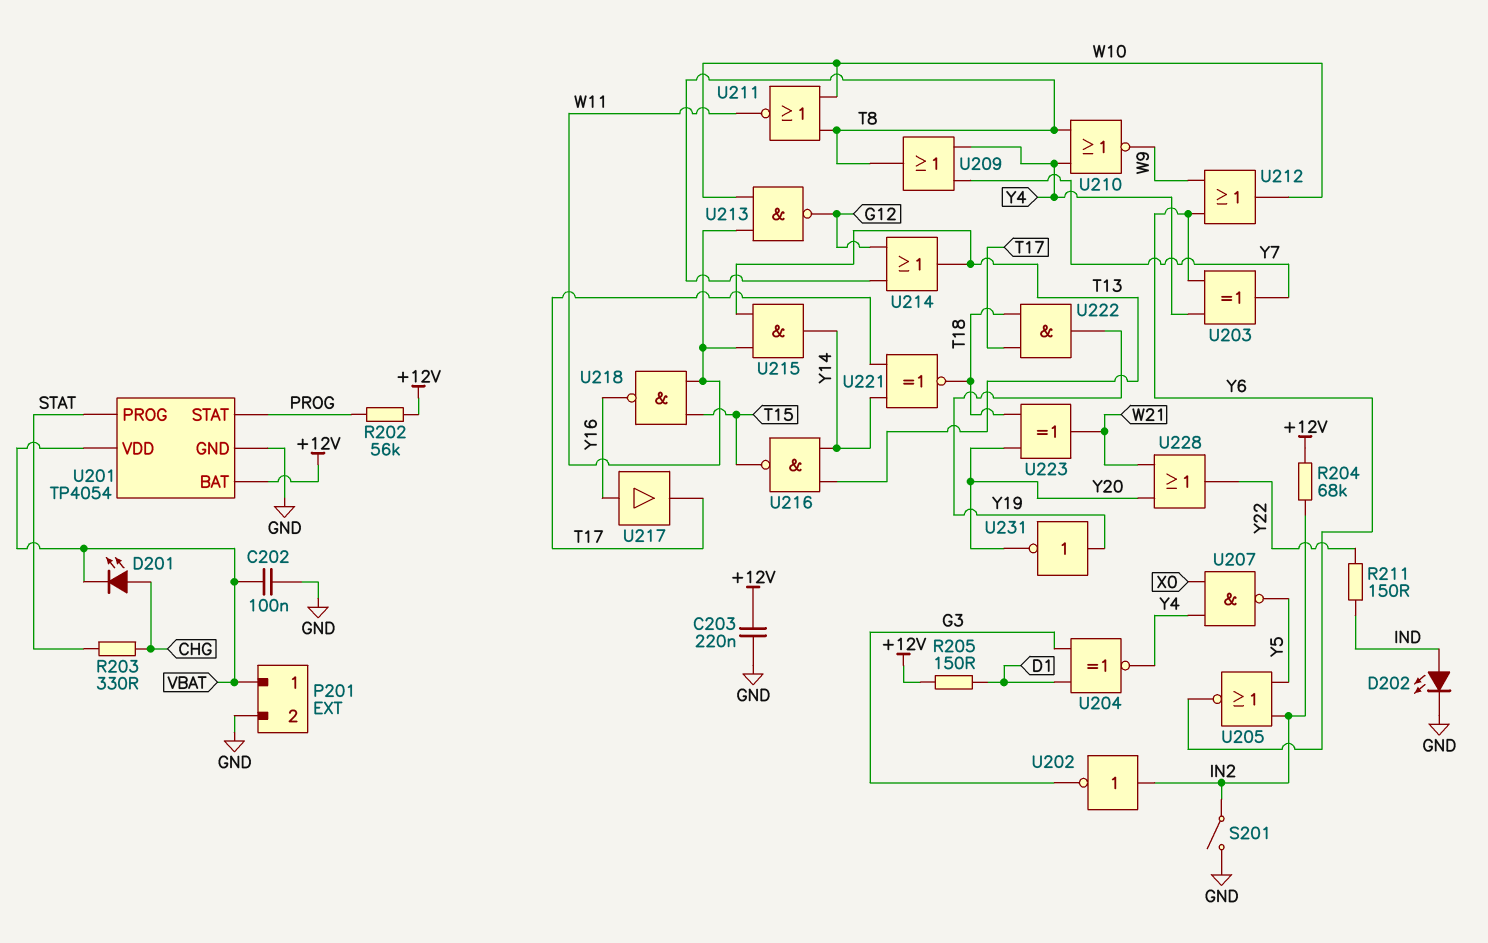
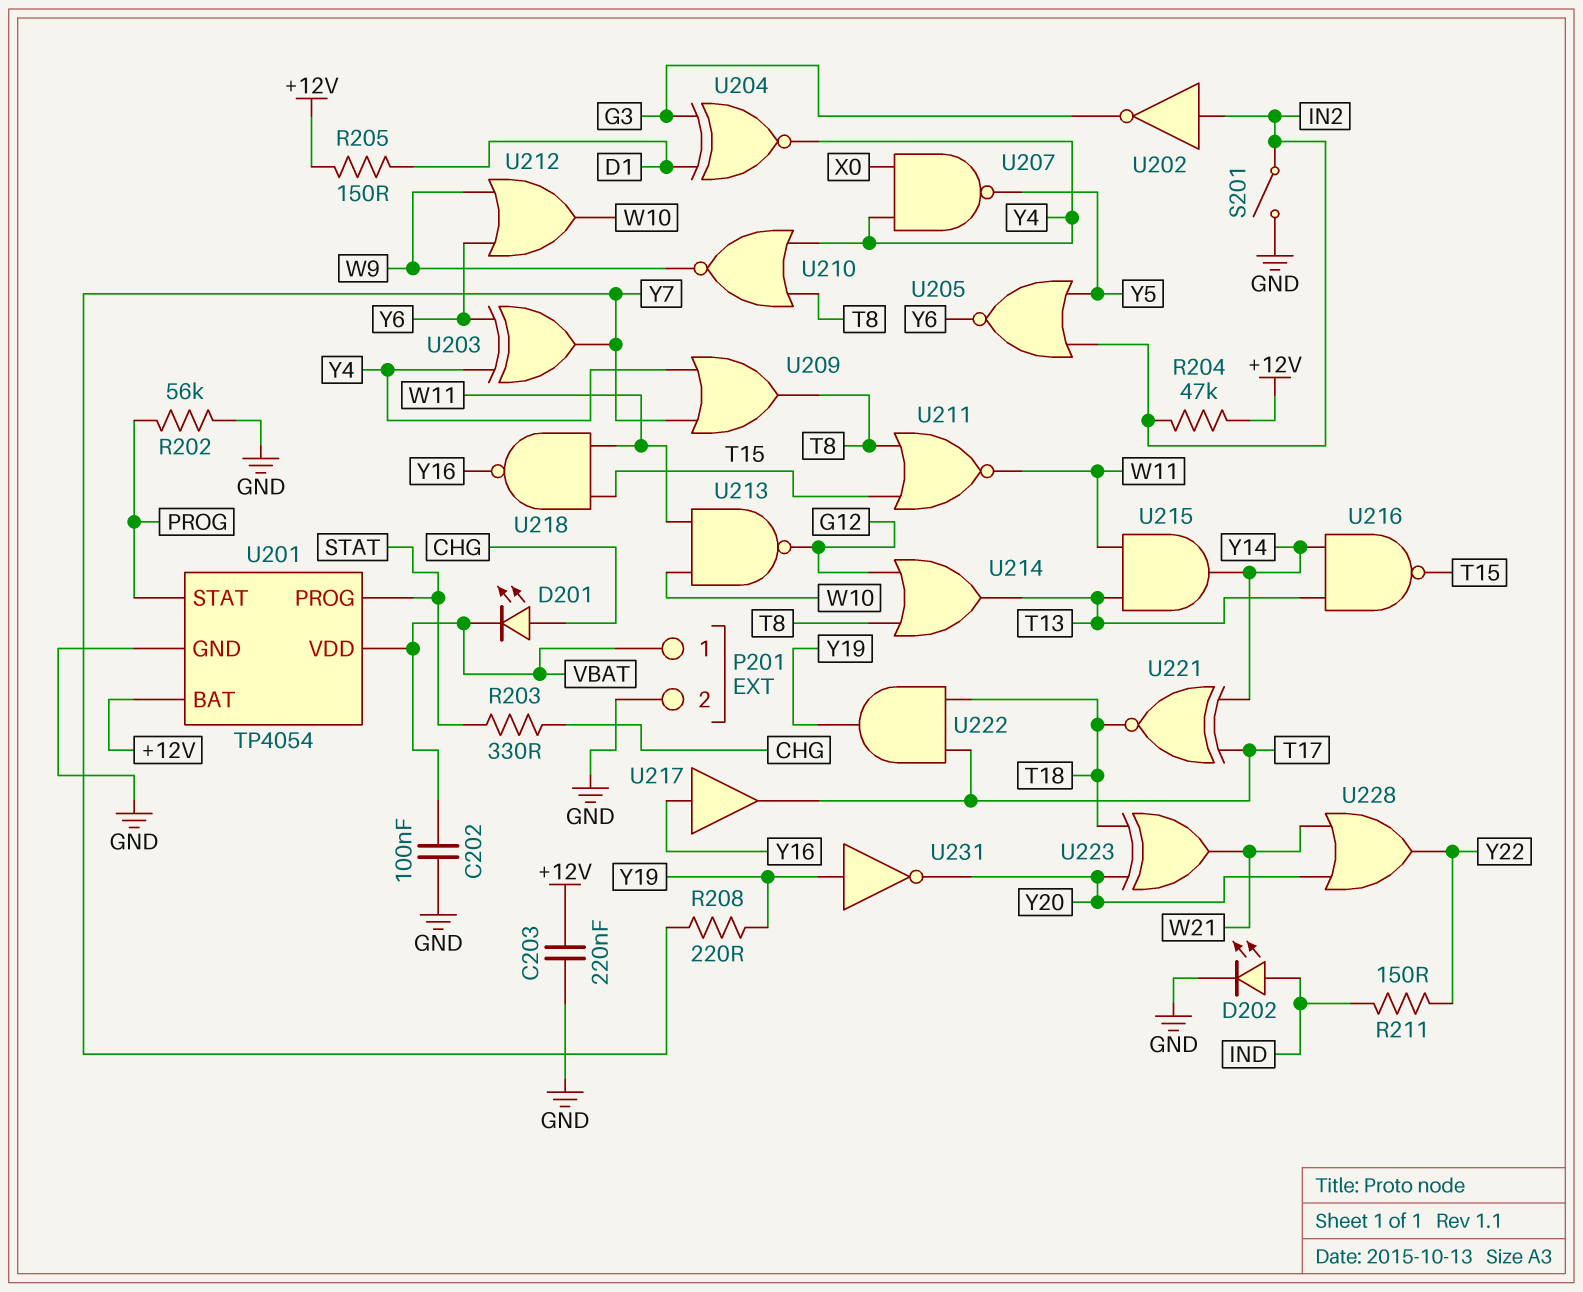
R202: 56k (+12V, PROG) -> 56k (GND, PROG)
R204: 68k (+12V, IN2) -> 47k (+12V, IN2)
R208: none -> 220 (Y7, Y19)
U211: NOR (in T8, in W10, out W11) -> NOR (in T8, in T15, out W11)

